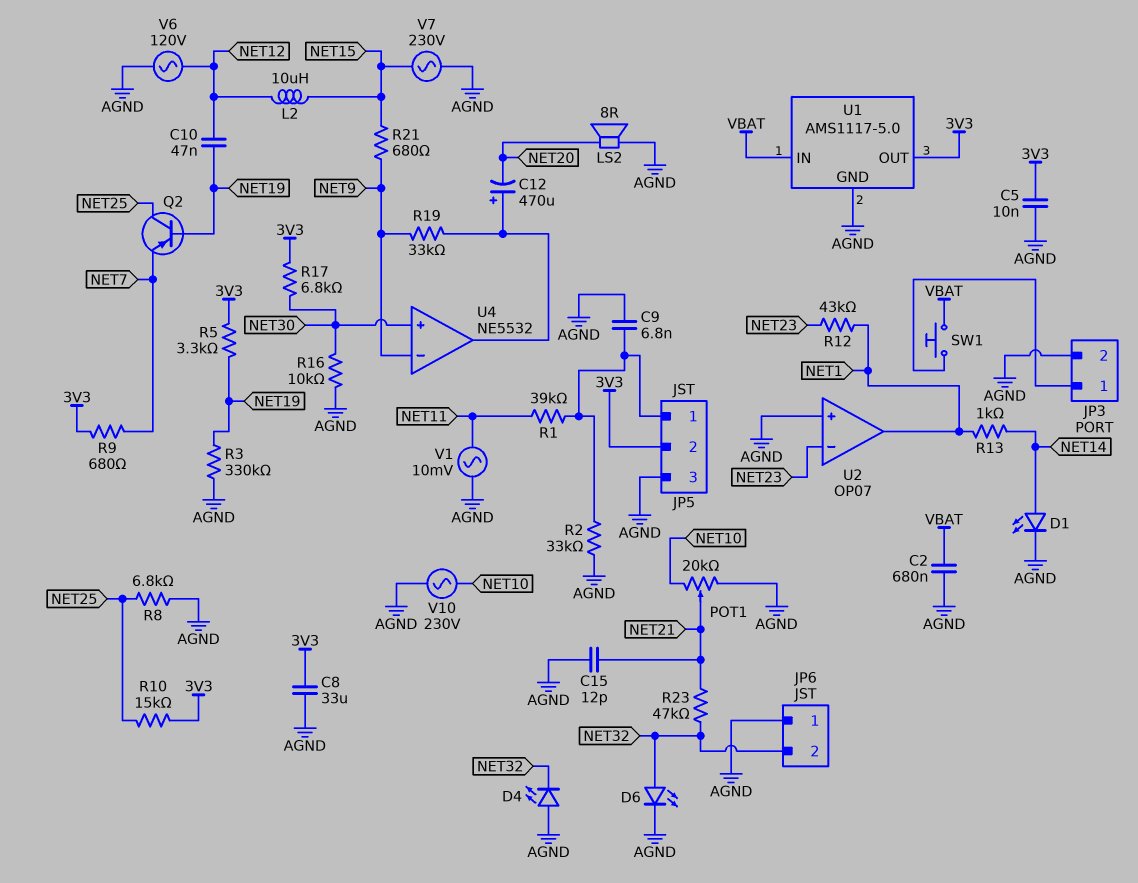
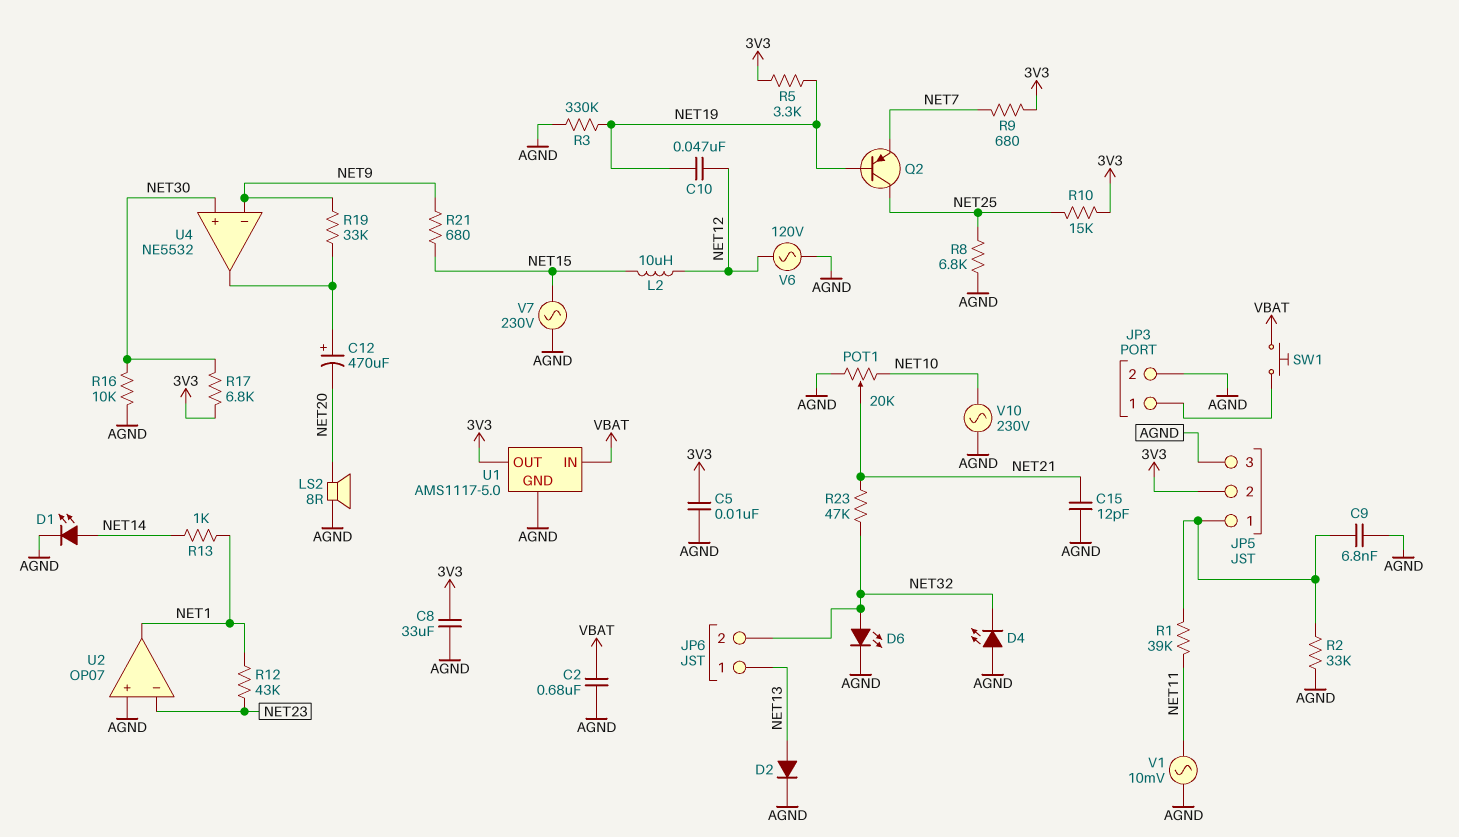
D2: none -> diode (A NET13, K AGND)
JP6 pin 1: AGND -> NET13

